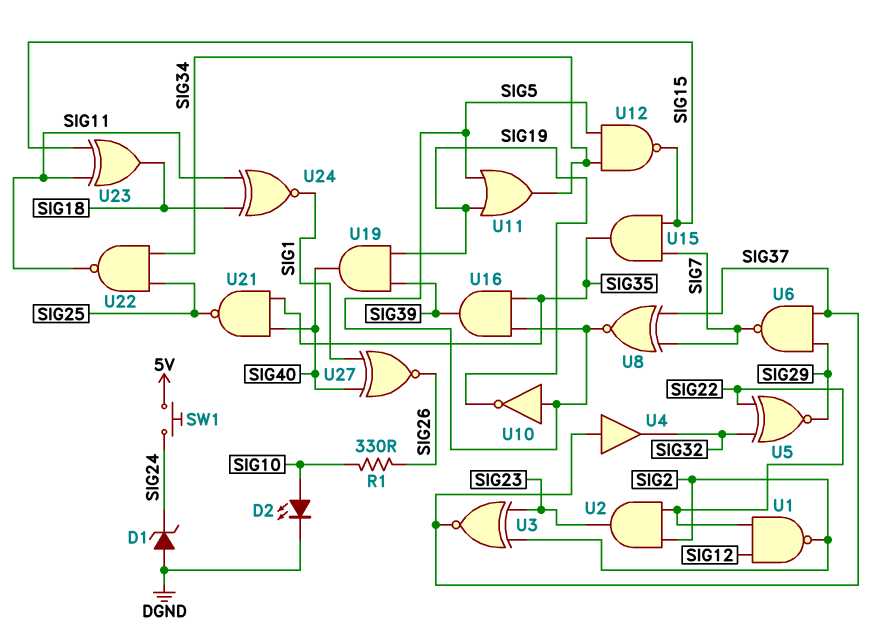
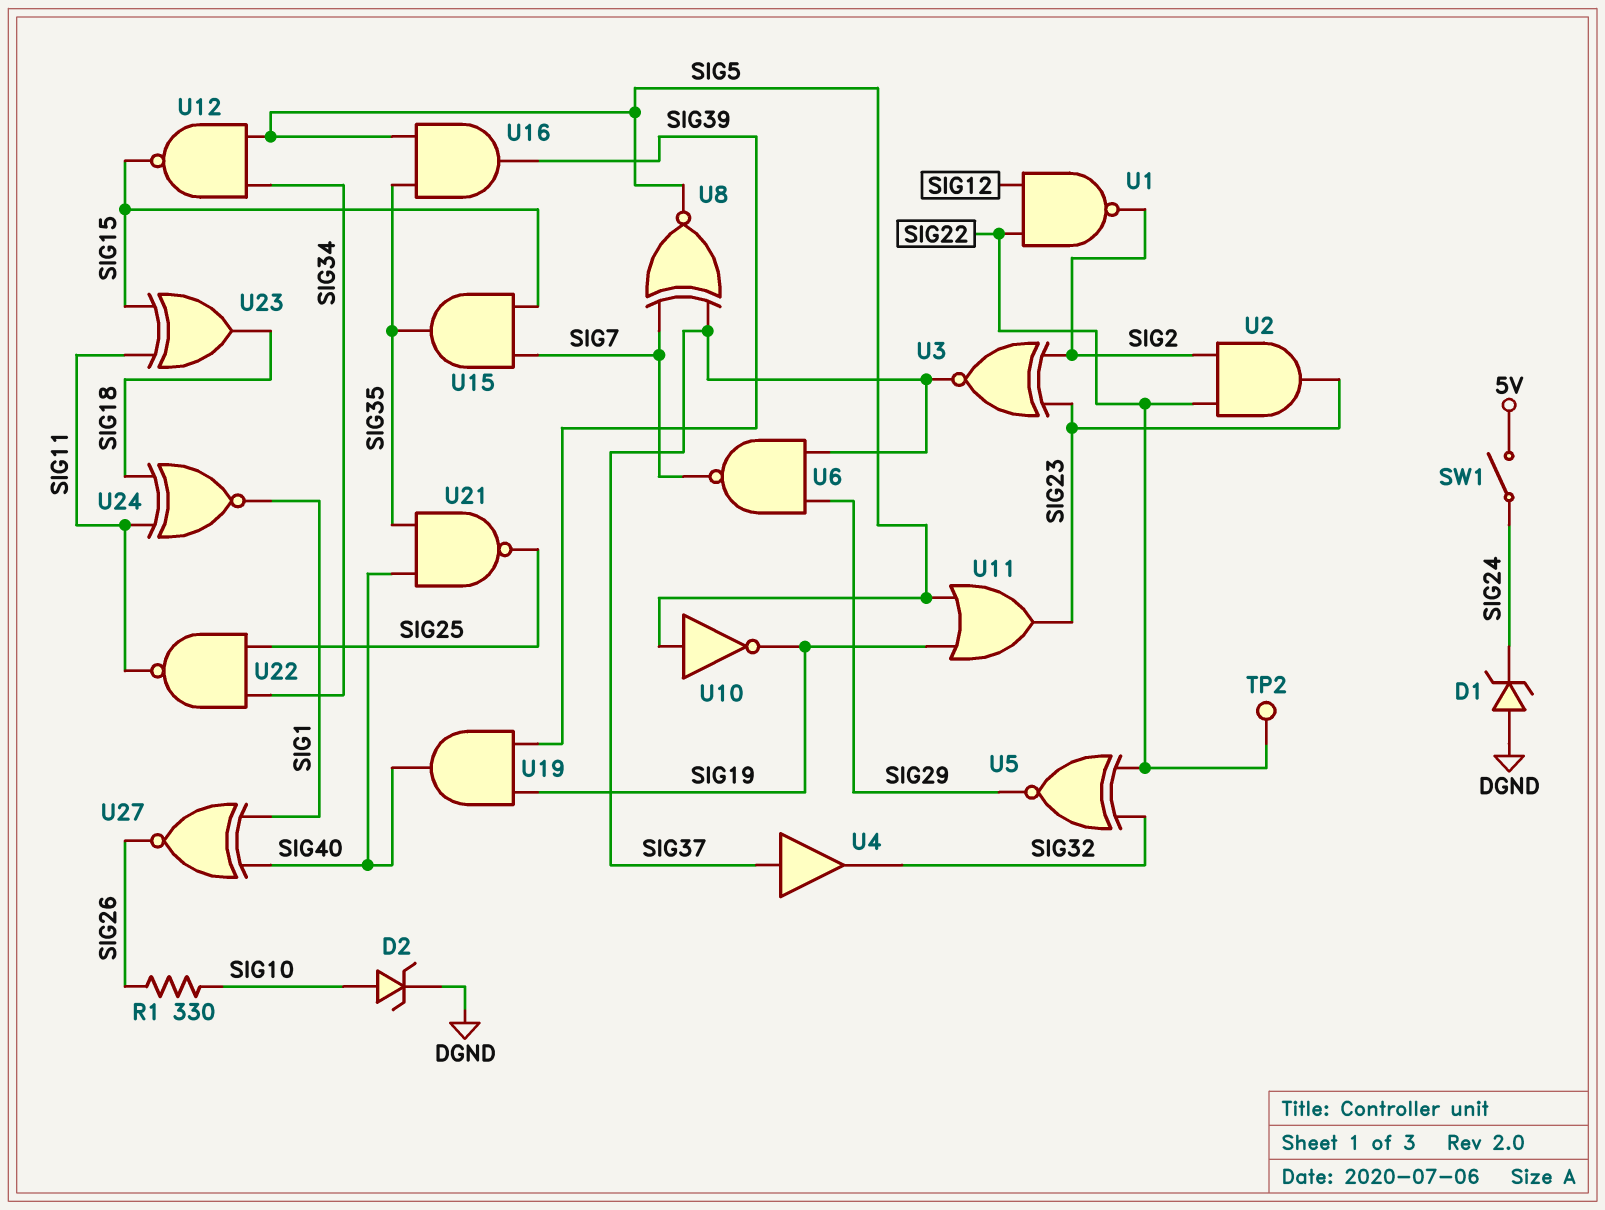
D2: LED (A SIG10, K DGND) -> zener (A SIG10, K DGND)
SW1: button (5V, SIG24) -> switch (5V, SIG24)
TP2: none -> test point (SIG22)
U11: OR (in SIG5, in SIG19, out SIG34) -> OR (in SIG5, in SIG19, out SIG23)

